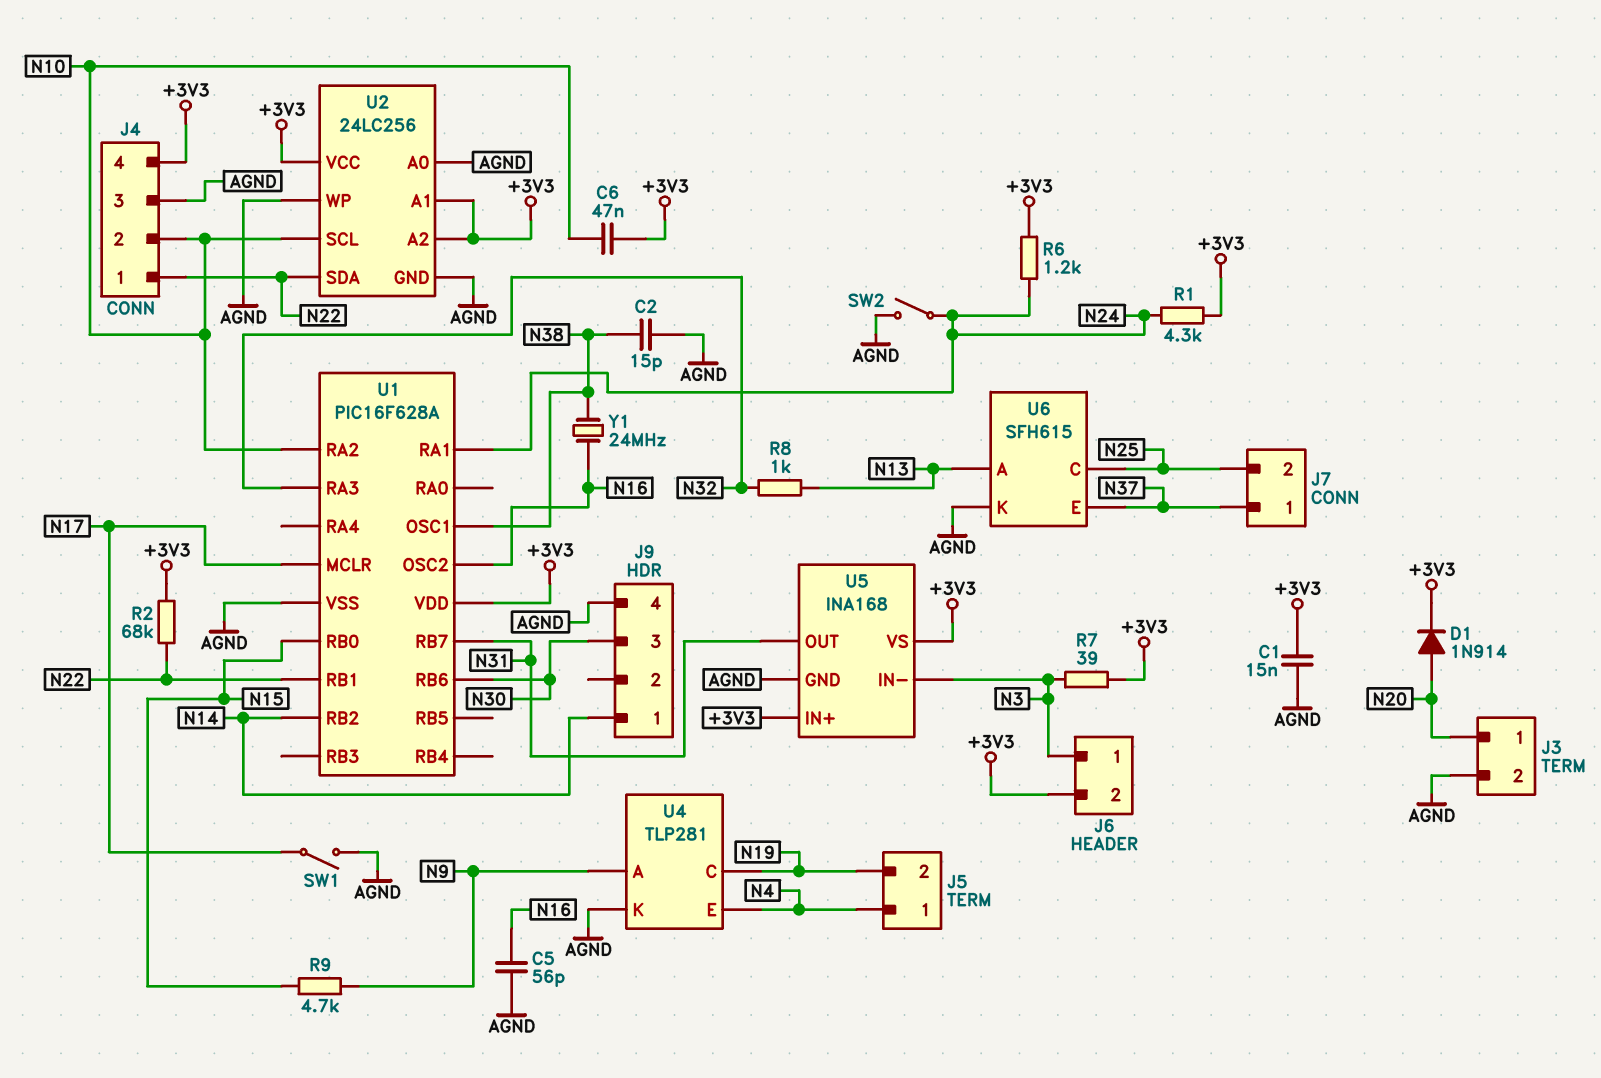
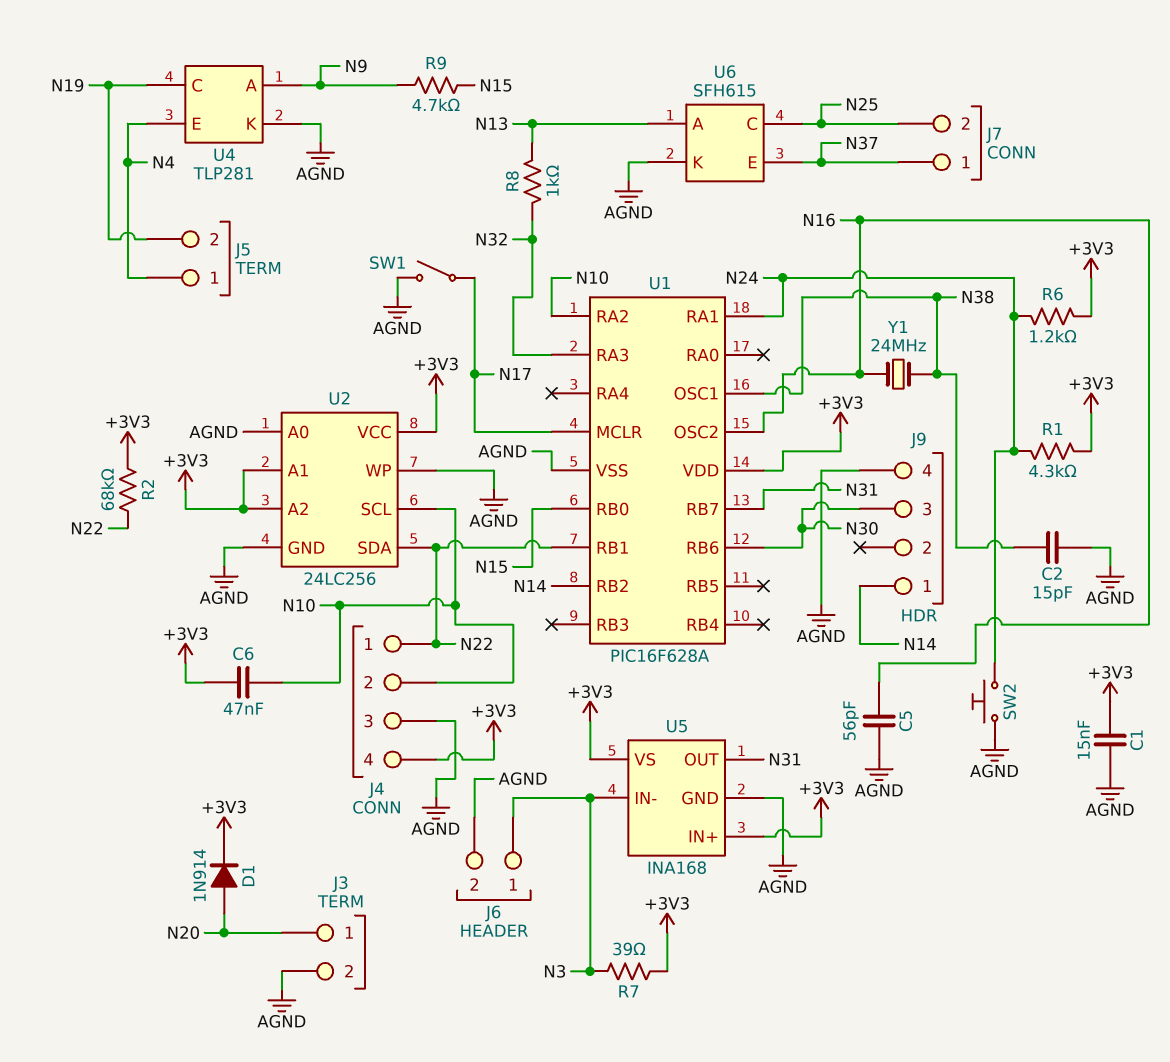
J6 pin 2: +3V3 -> AGND
SW2: switch (AGND, N24) -> button (AGND, N24)

